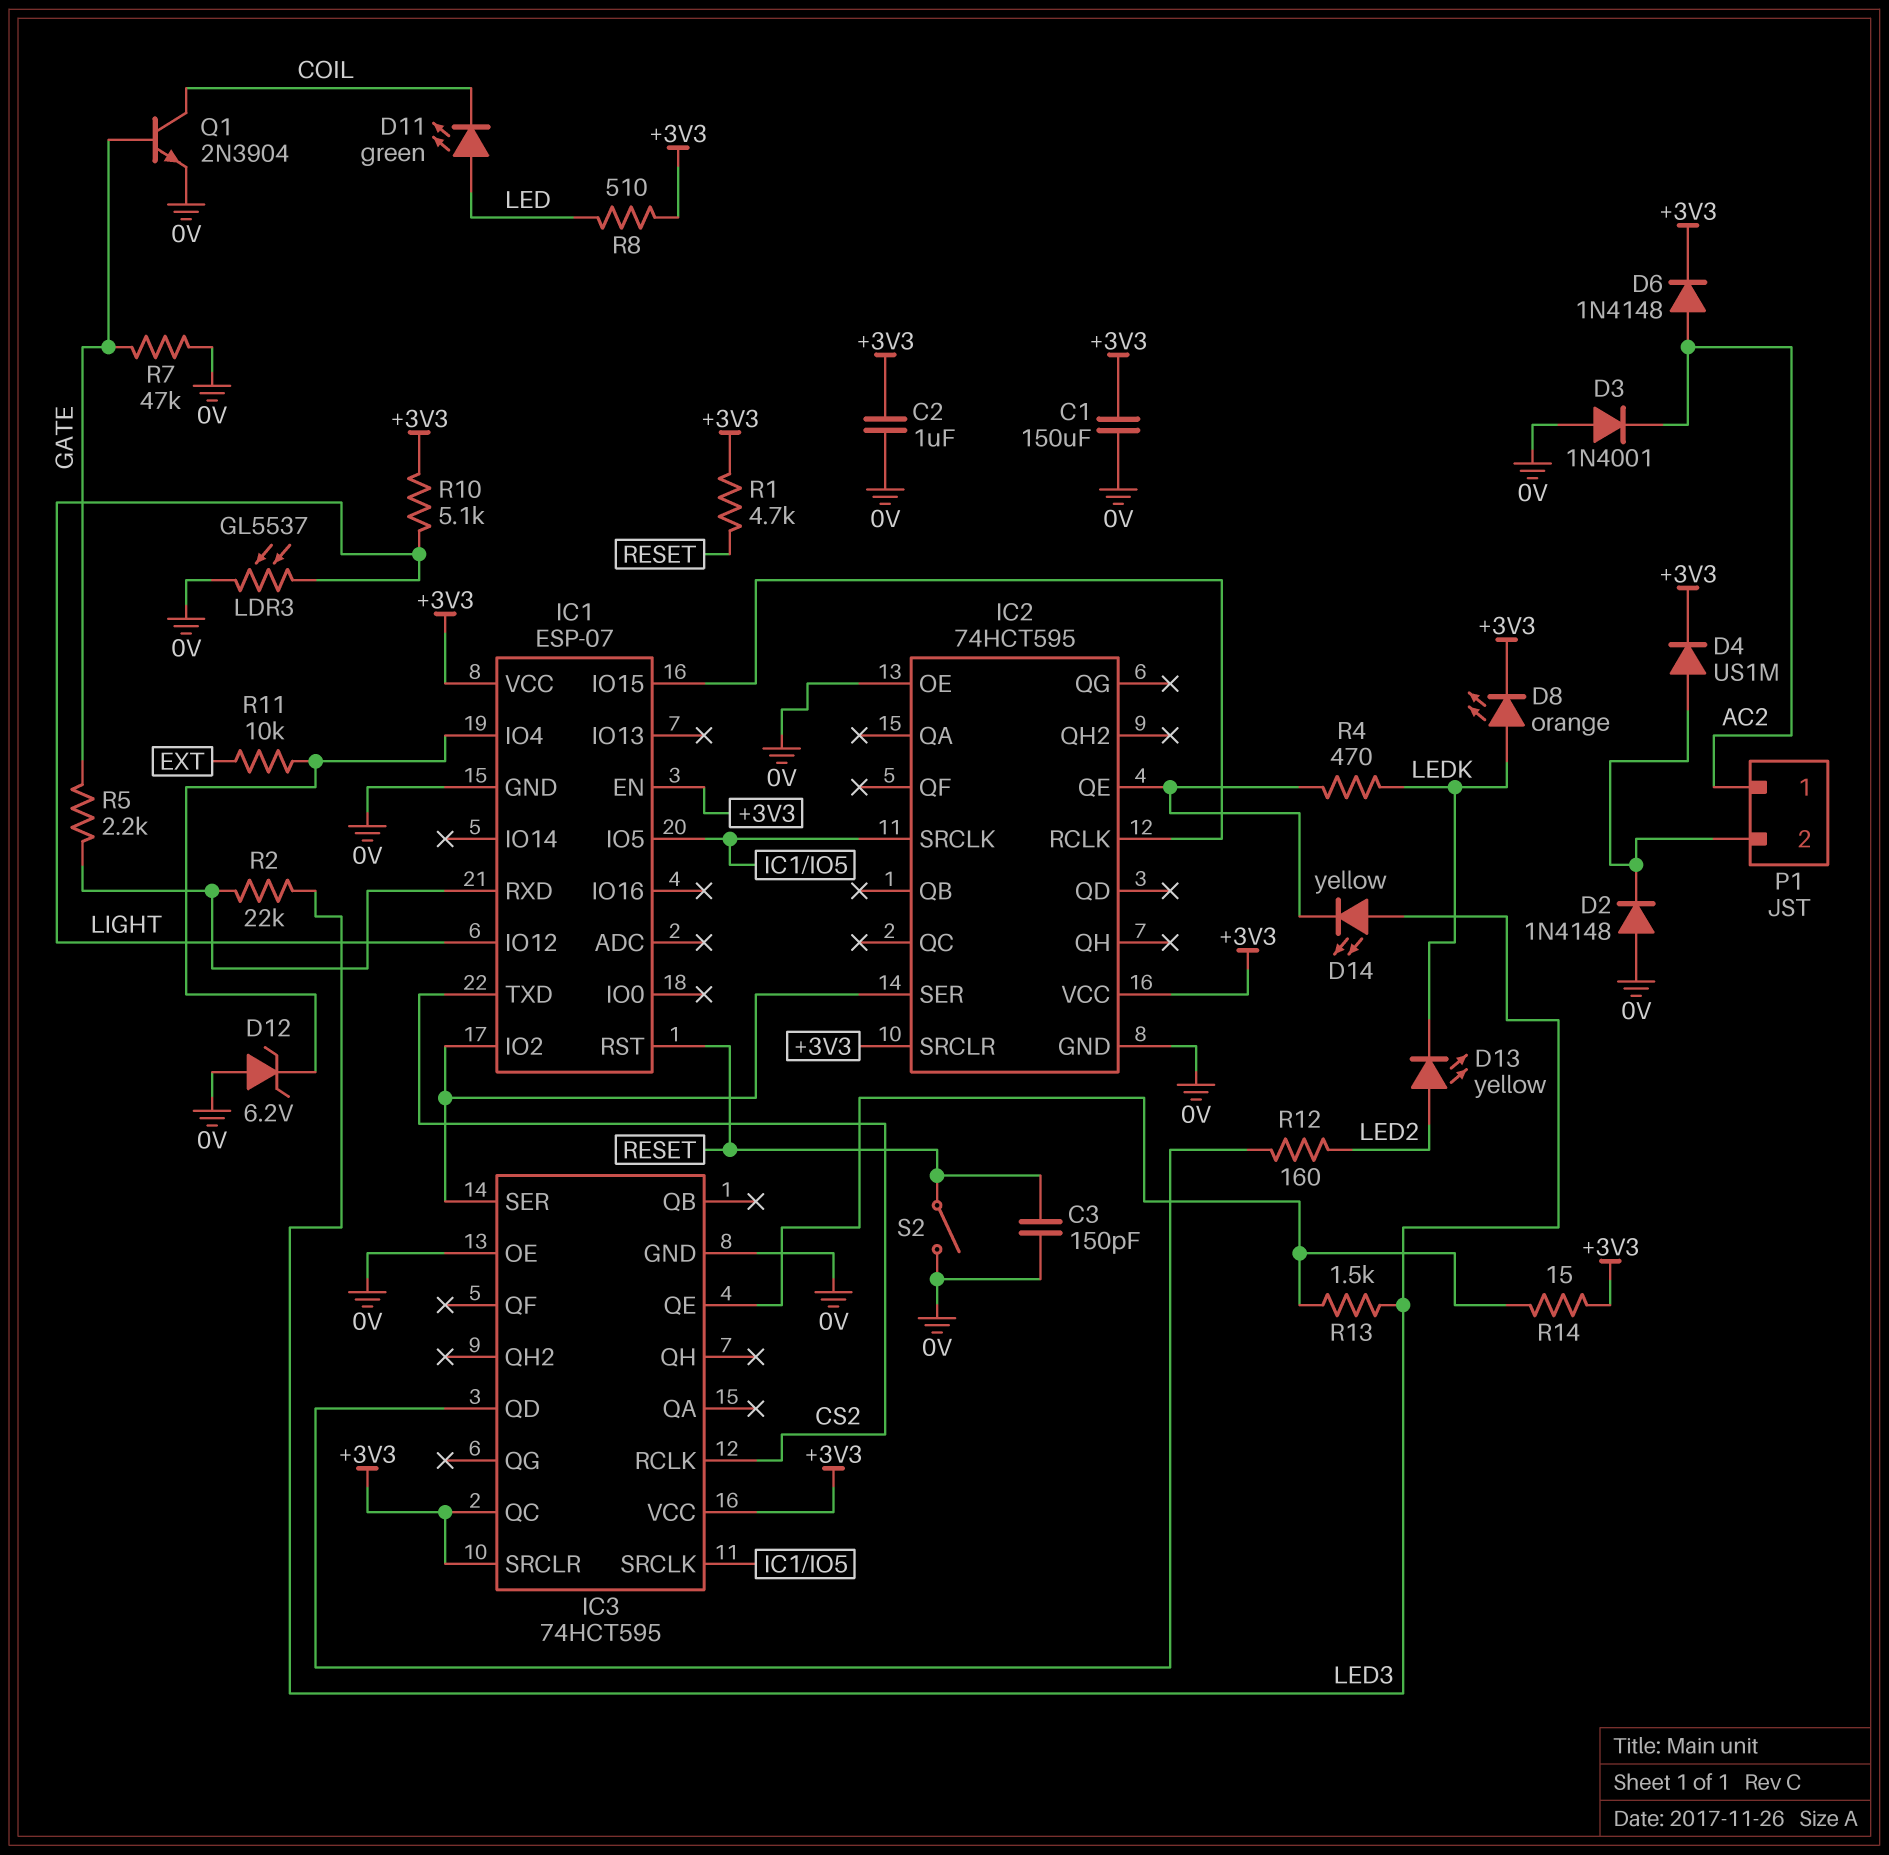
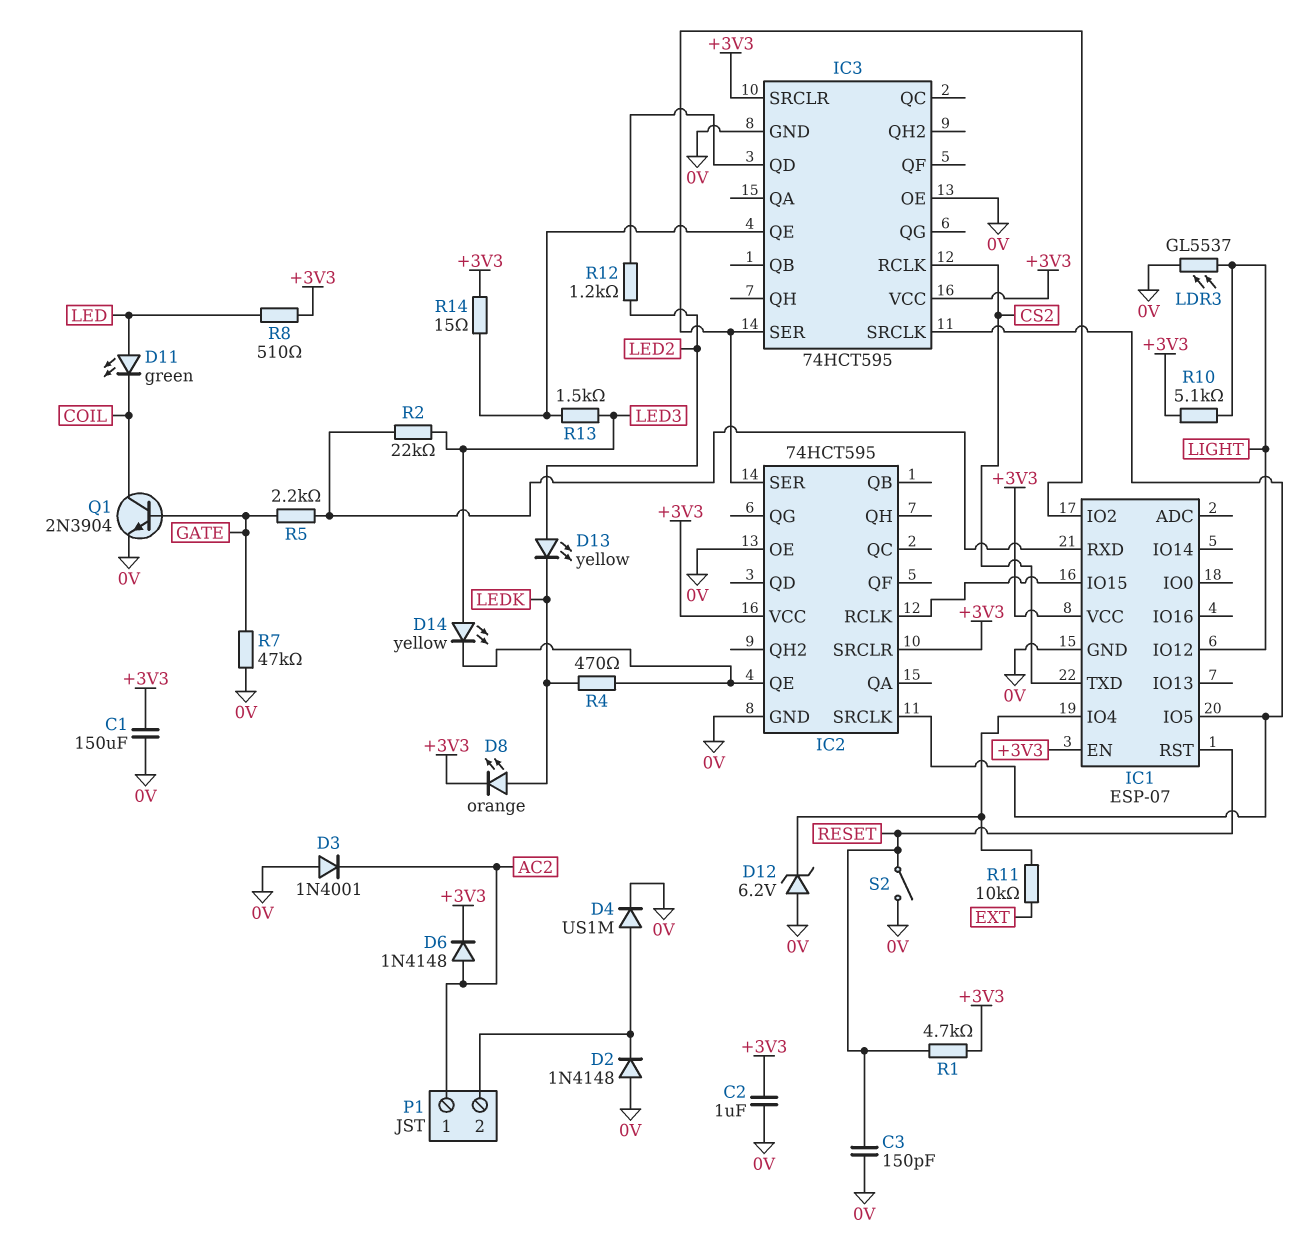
D4: diode US1M (A P1/2, K +3V3) -> diode US1M (A P1/2, K 0V)
IC3 pin QC: +3V3 -> none
R12: 160 (IC3/QD, LED2) -> 1.2k (IC3/QD, LED2)

